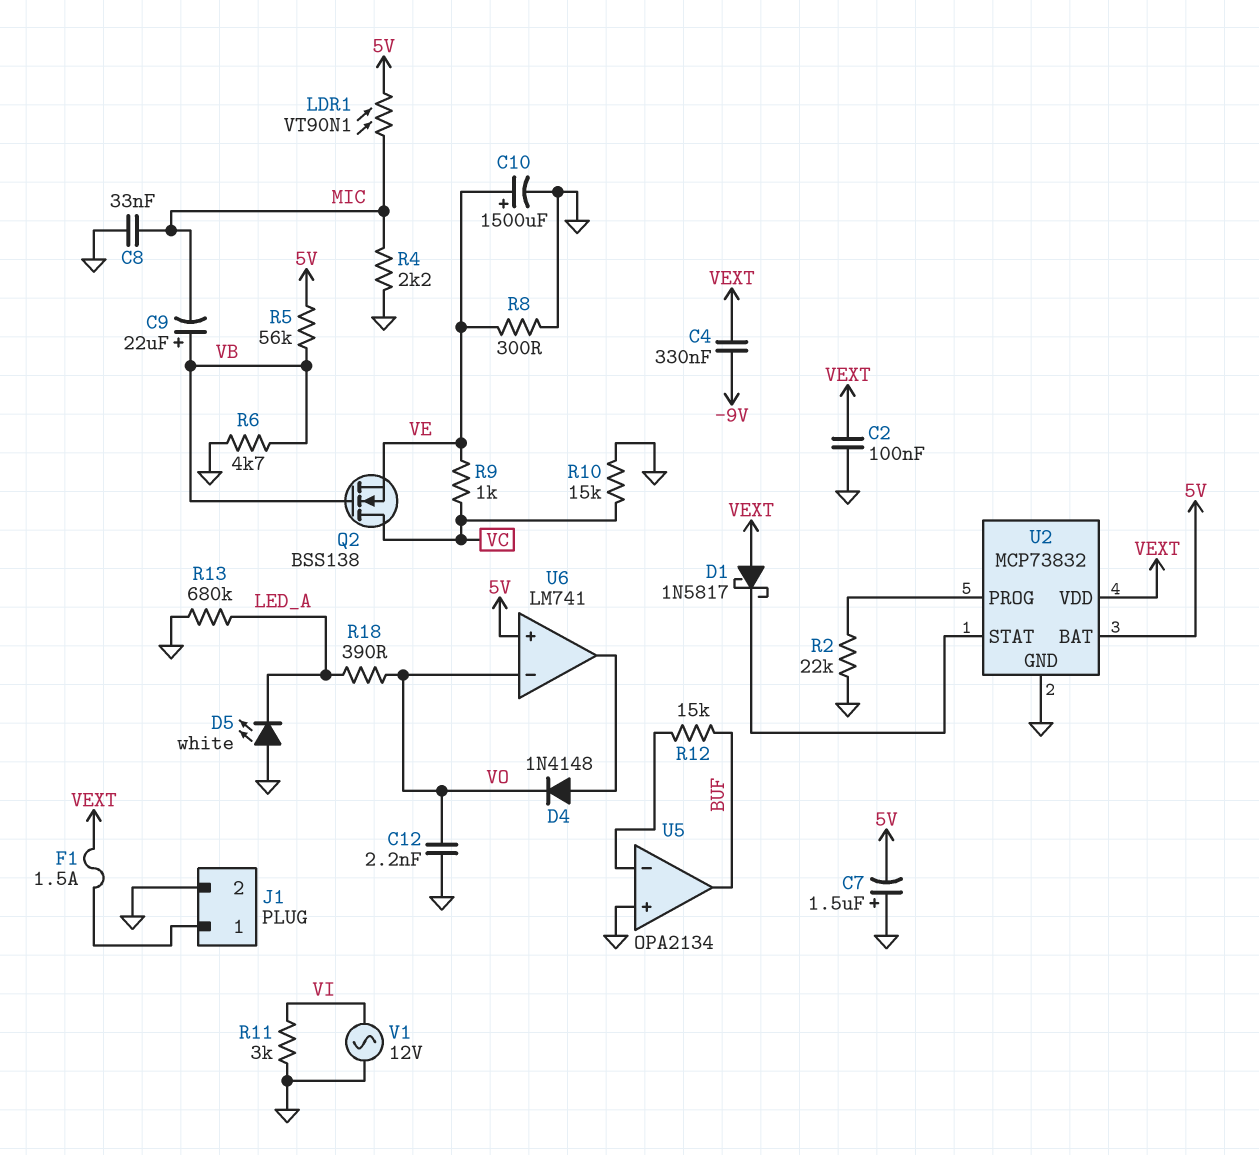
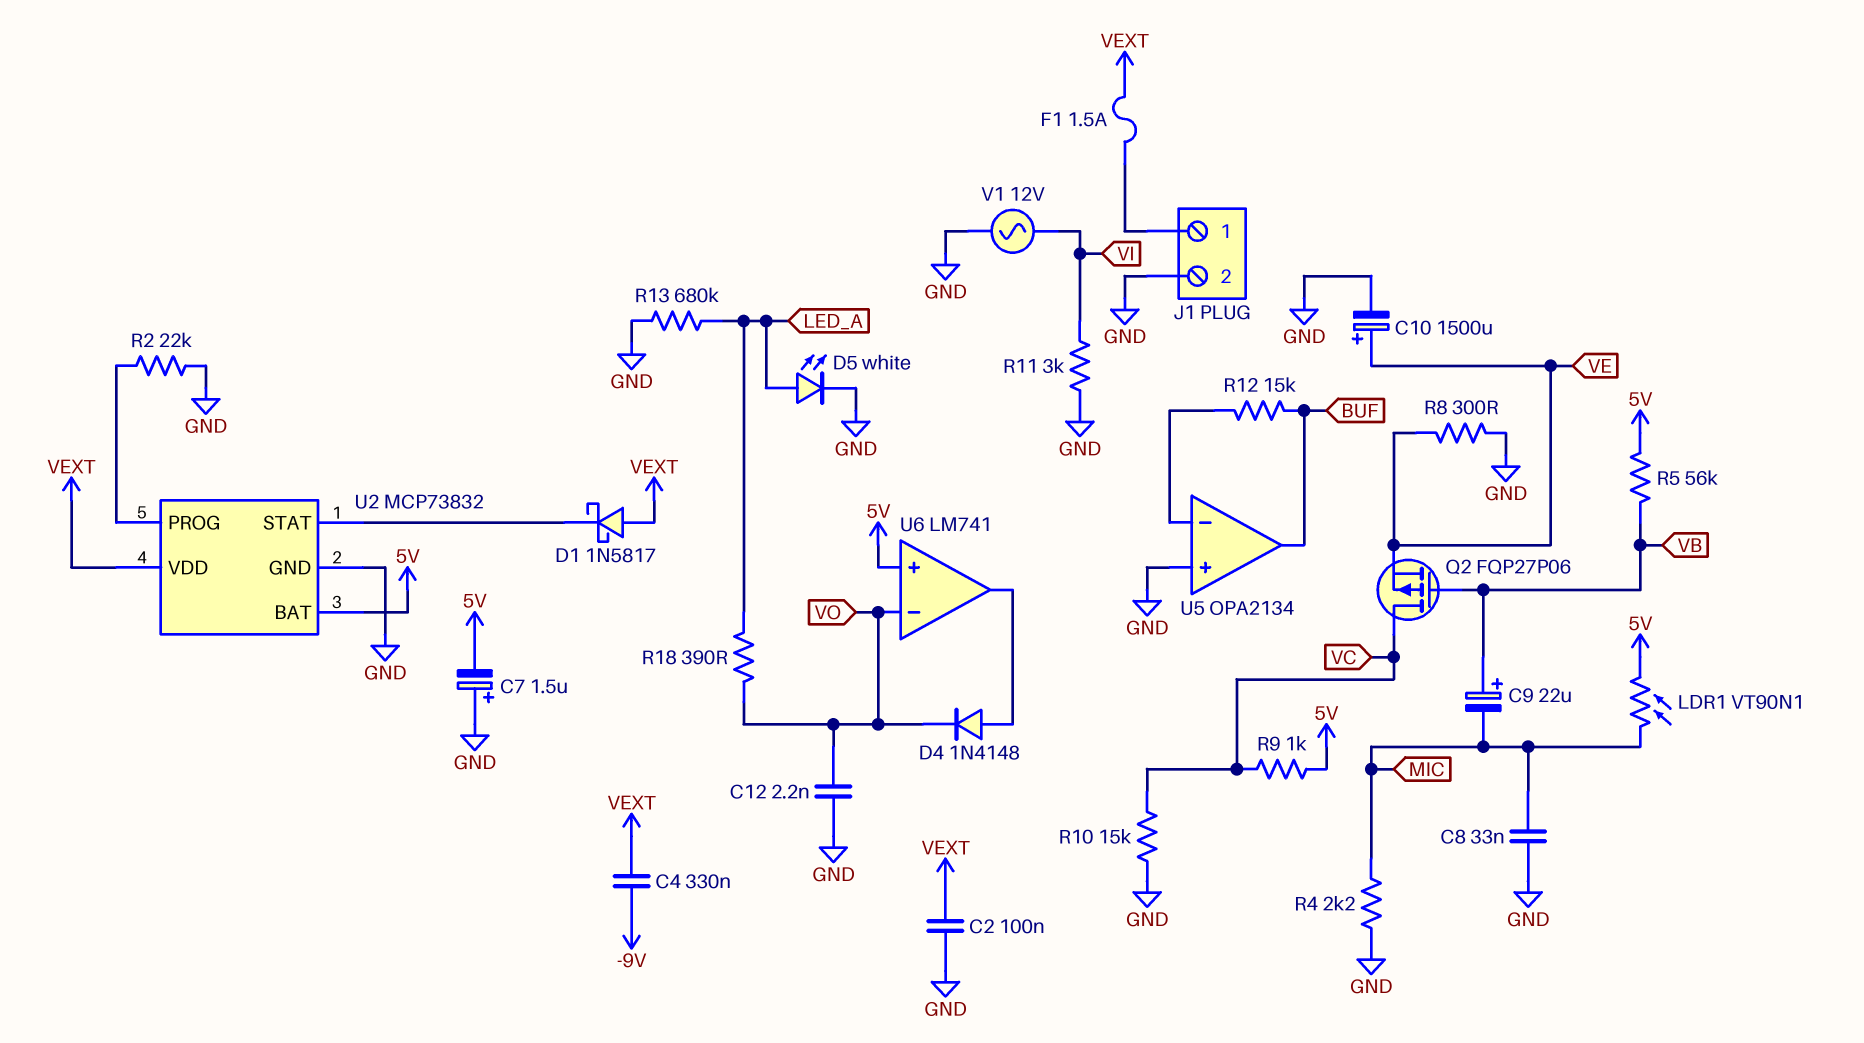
D5: LED white (A GND, K LED_A) -> LED white (A LED_A, K GND)
Q2: NMOS BSS138 (G VB, D VC, S VE) -> PMOS FQP27P06 (G VB, D VC, S VE)
R6: 4.7k (GND, VB) -> none
R9: 1k (VC, VE) -> 1k (5V, VC)

